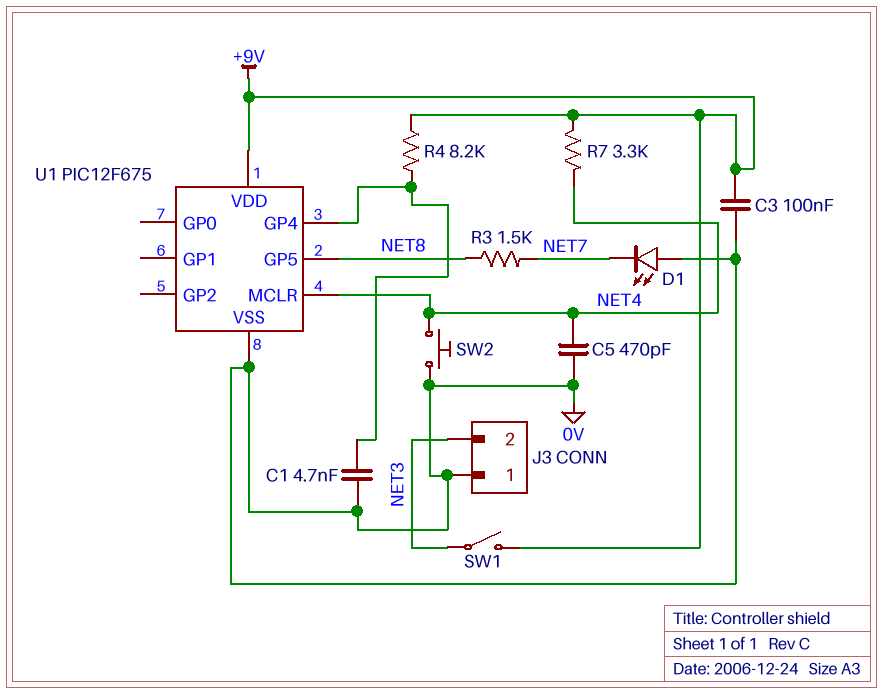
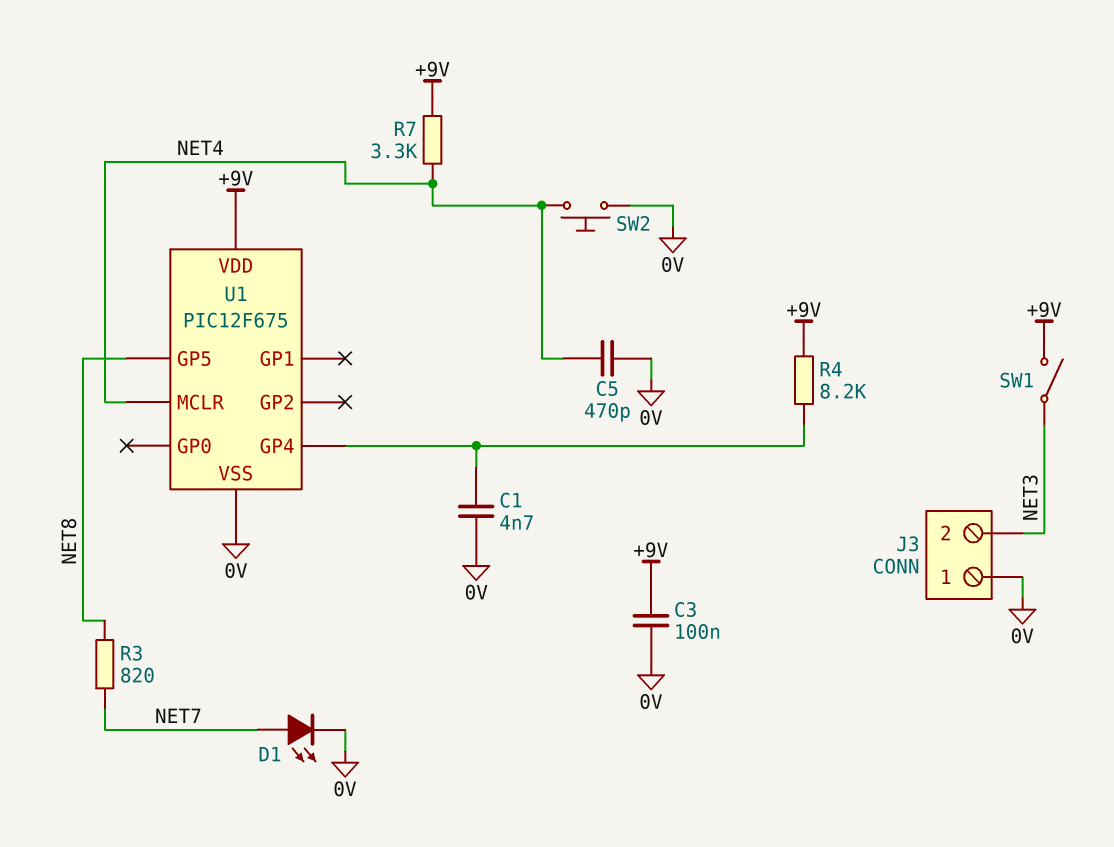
D1: LED (A 0V, K NET7) -> LED (A NET7, K 0V)
R3: 1.5k (NET7, NET8) -> 820 (NET7, NET8)

